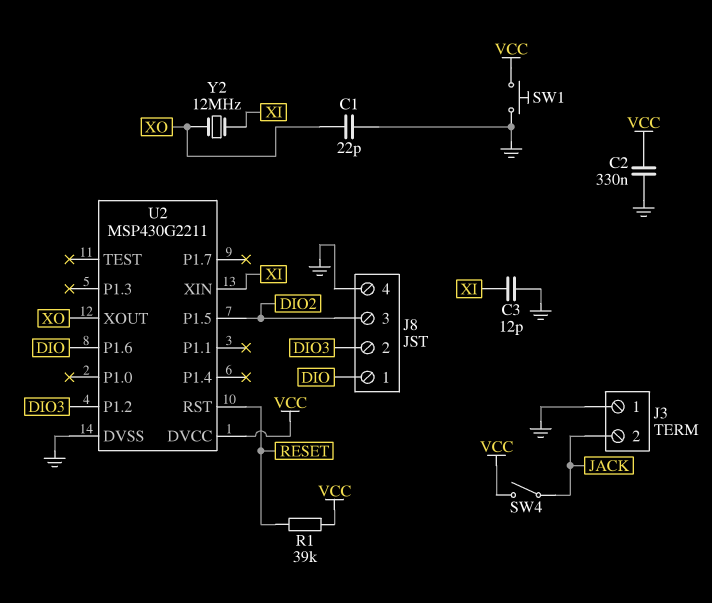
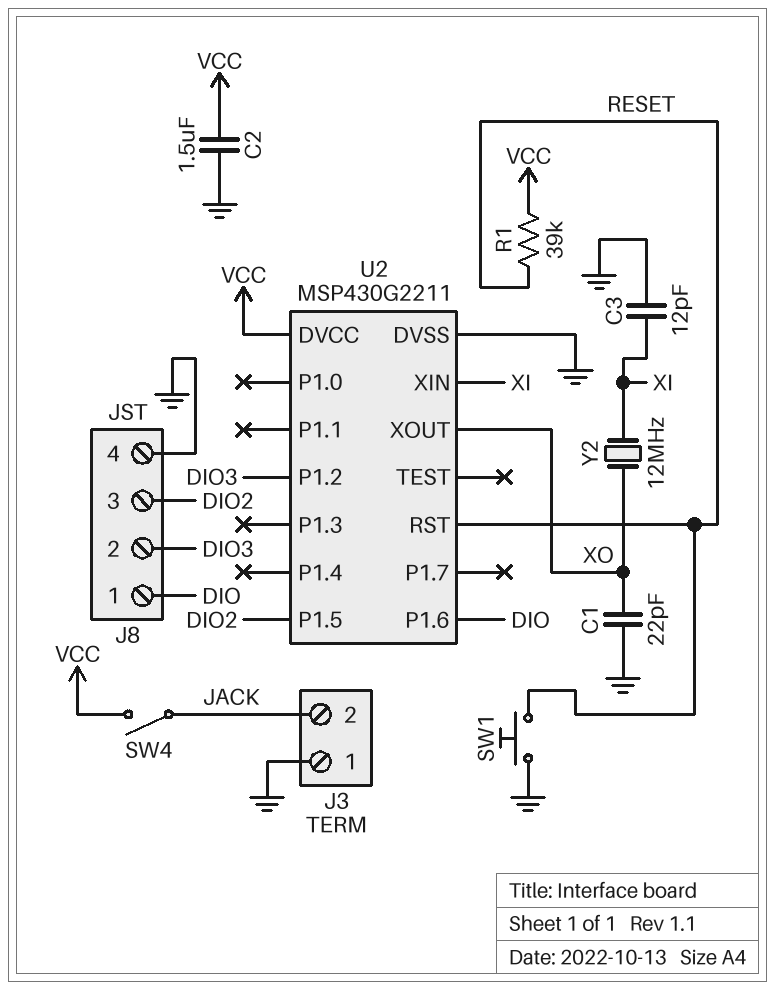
C2: 330nF (GND, VCC) -> 1.5uF (GND, VCC)
SW1: button (GND, VCC) -> button (GND, RESET)

